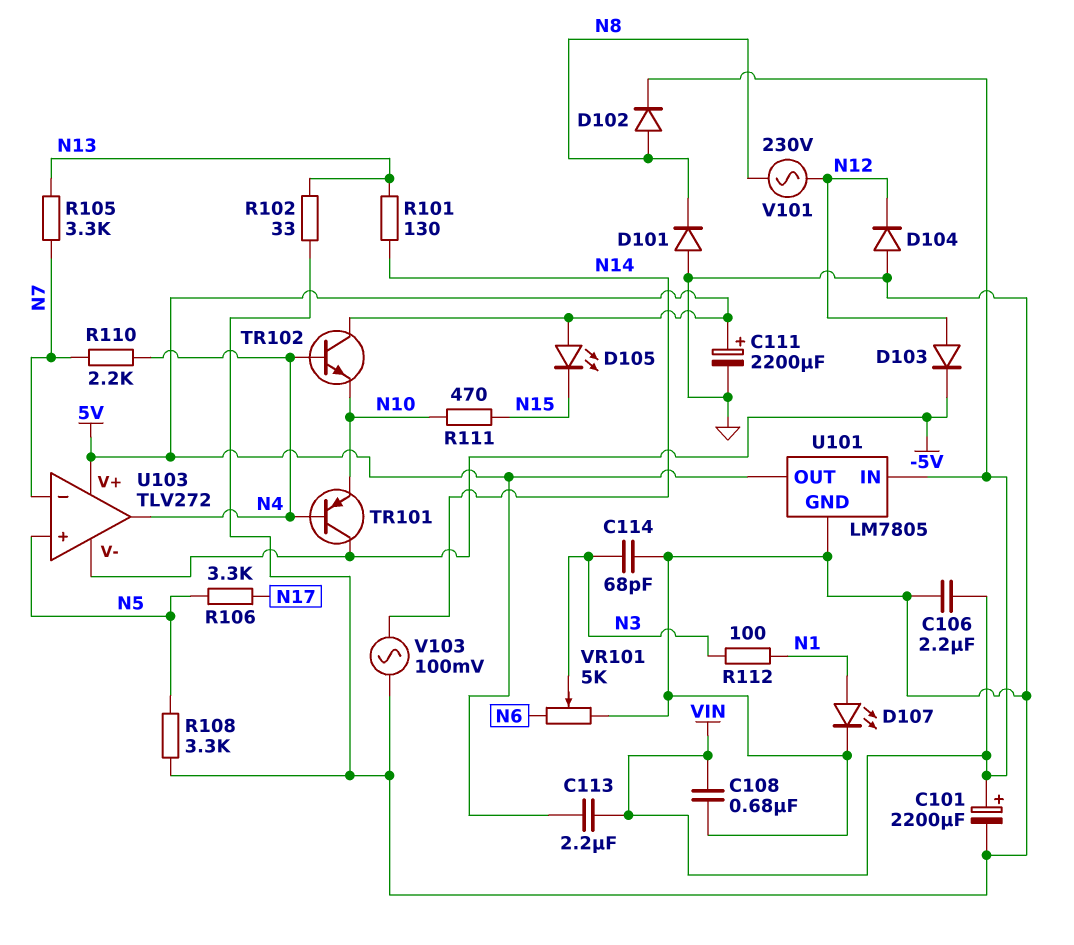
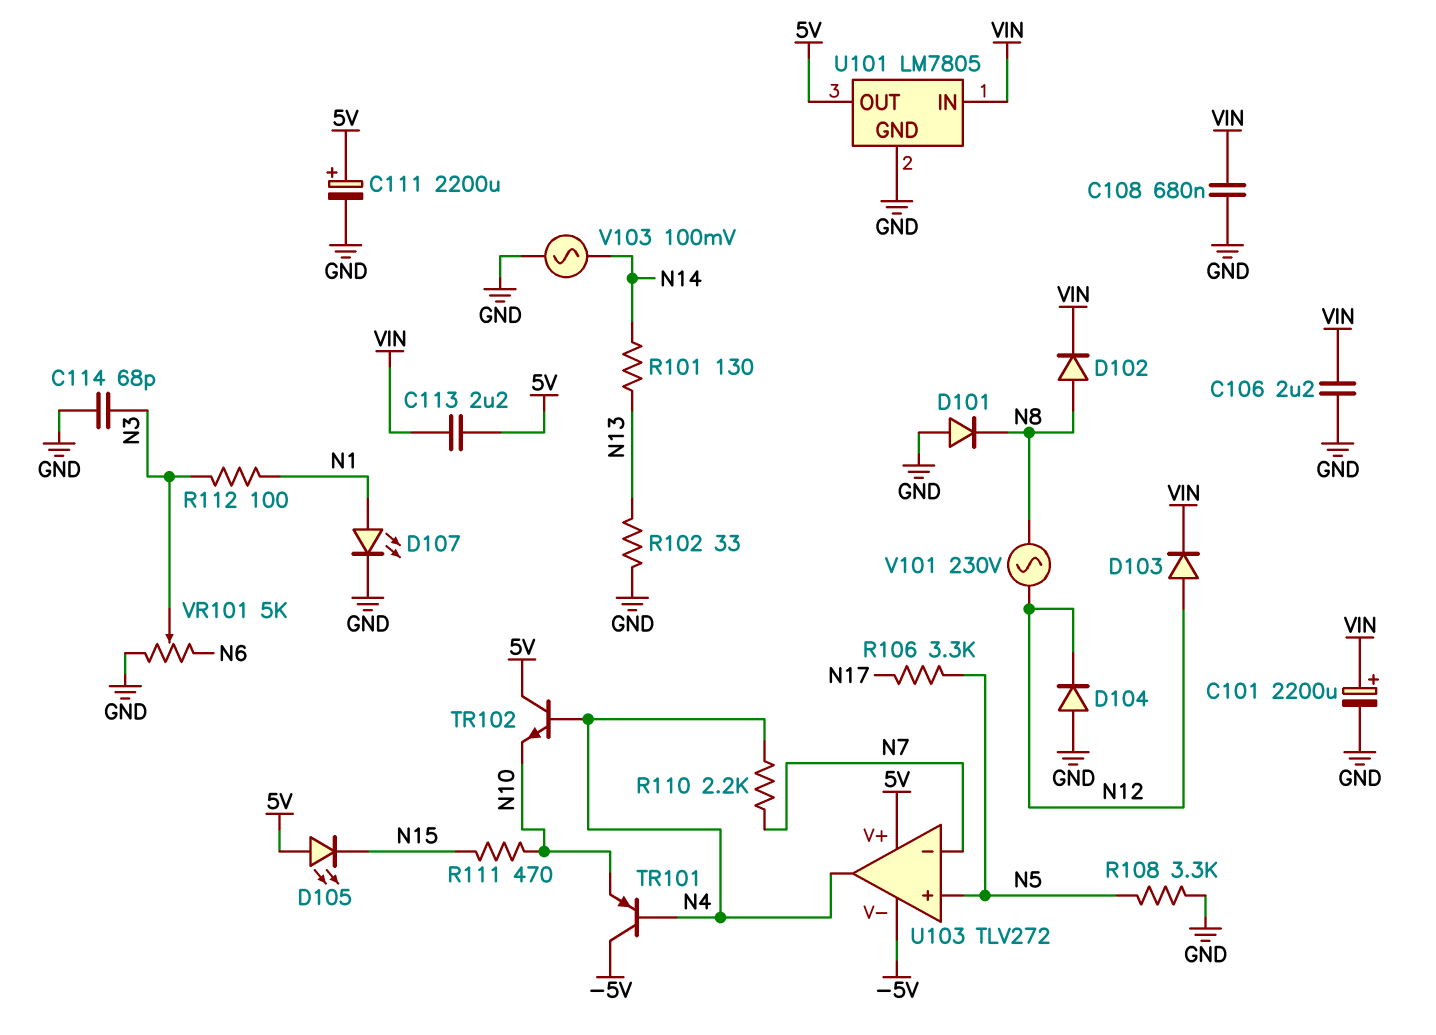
D103: diode (A N12, K -5V) -> diode (A N12, K VIN)
R105: 3.3k (N7, N13) -> none

